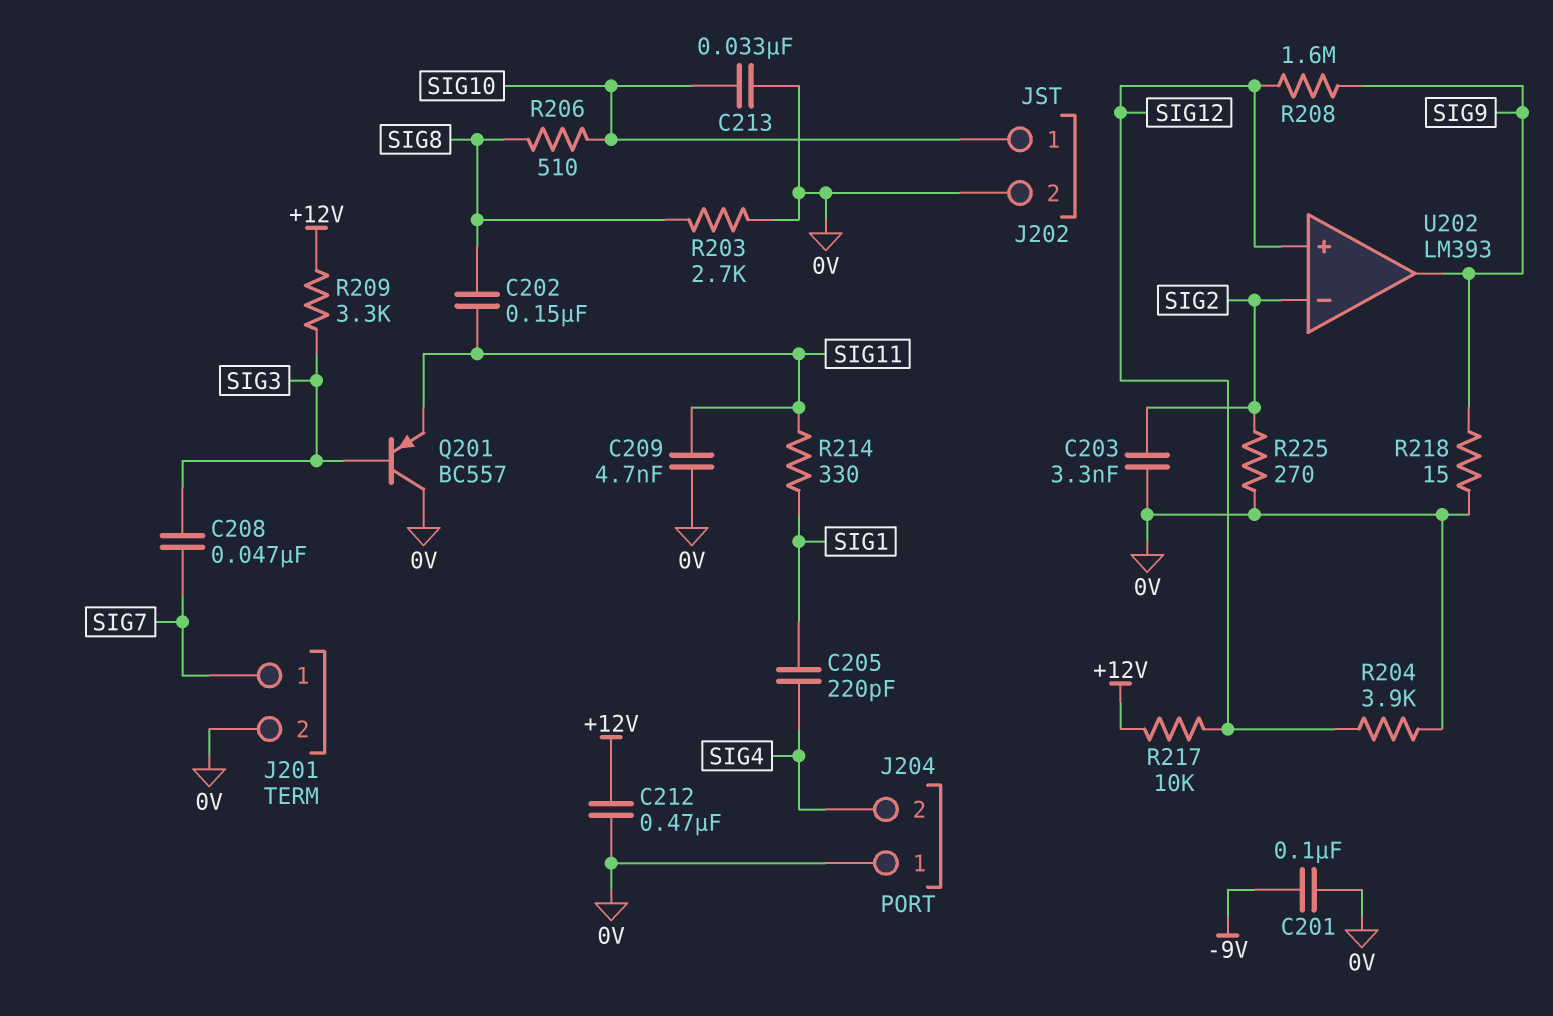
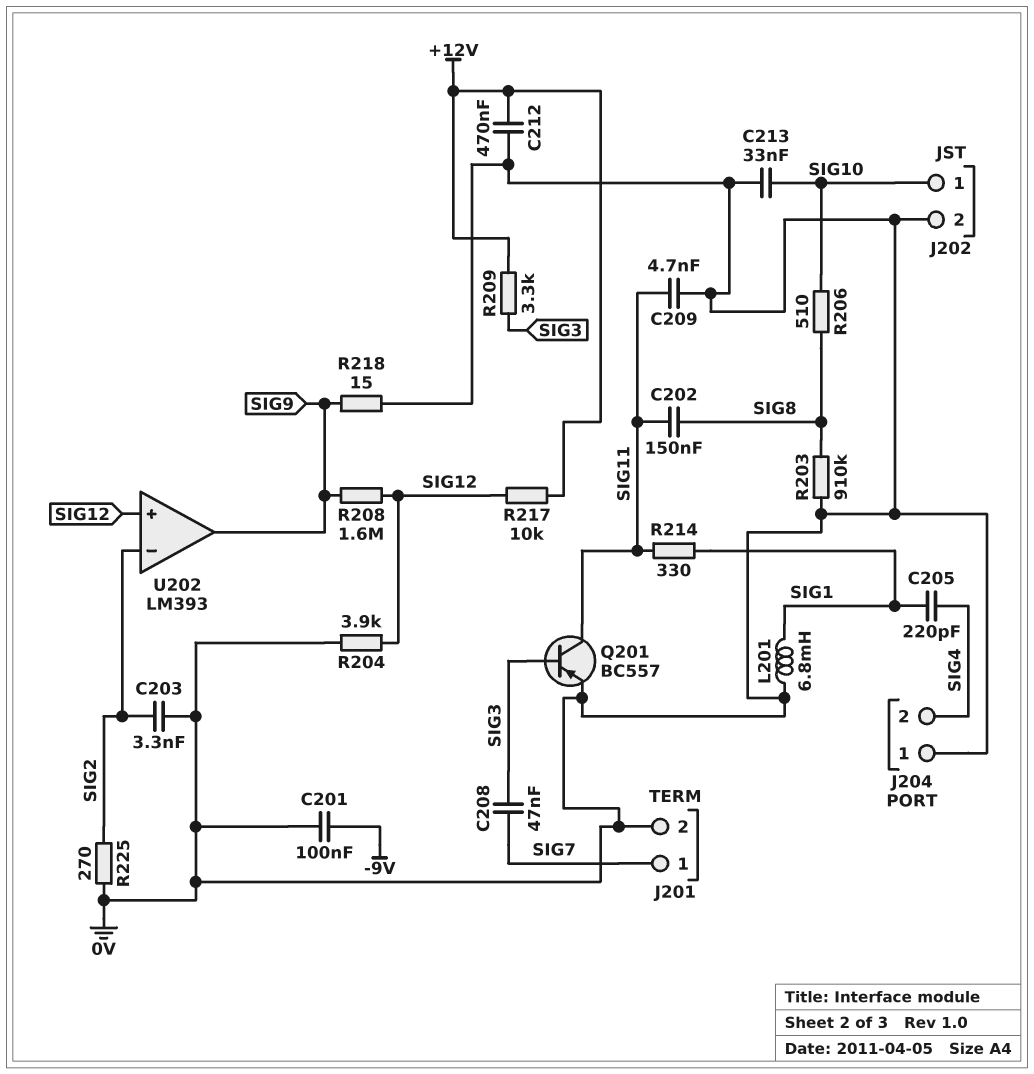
L201: none -> 6.8mH (0V, SIG1)
Q201: PNP BC557 (B SIG3, C 0V, E SIG11) -> PNP BC557 (B SIG3, C SIG11, E 0V)
R203: 2.7k (0V, SIG8) -> 910k (0V, SIG8)

